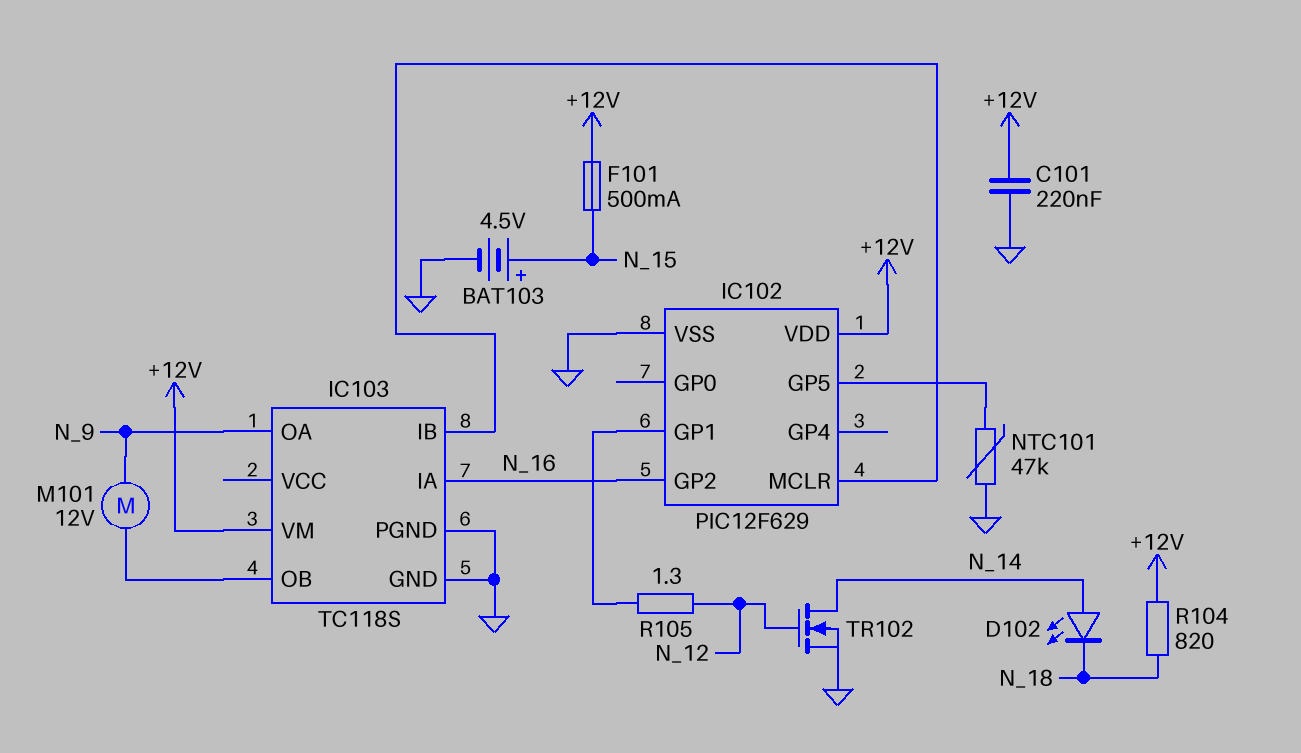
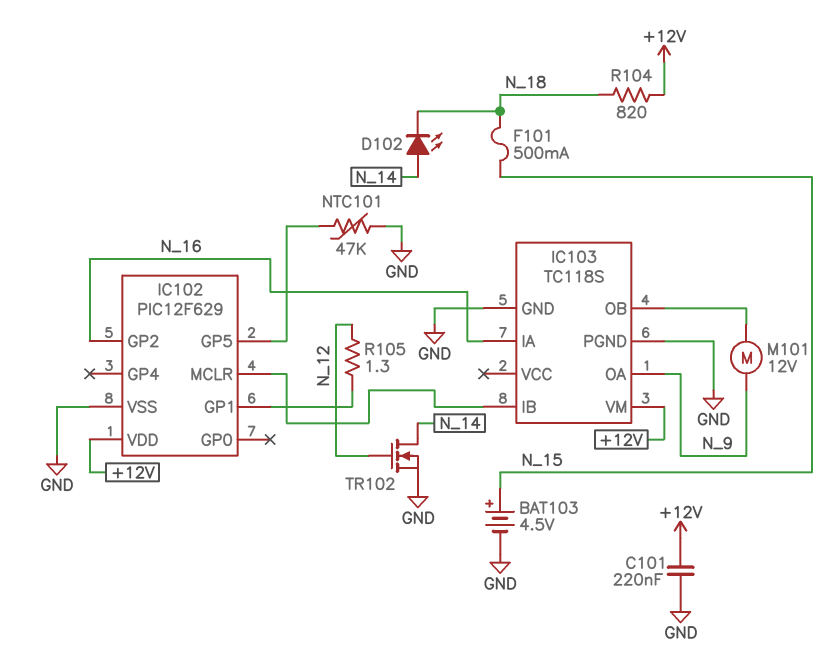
F101: 500mA (+12V, N_15) -> 500mA (N_15, N_18)

